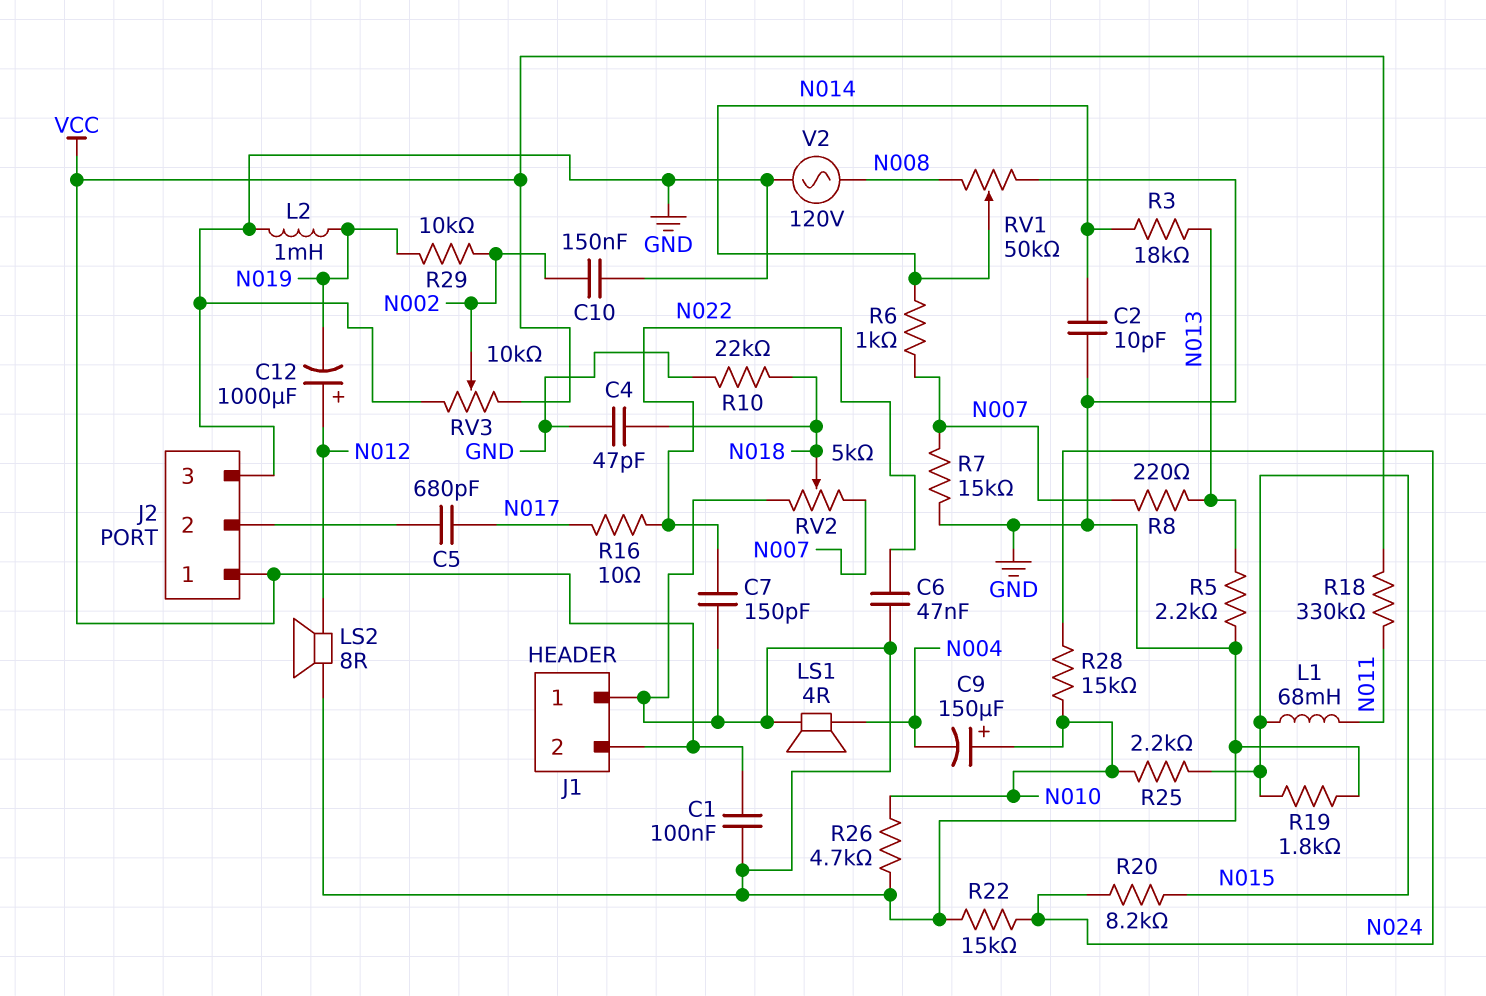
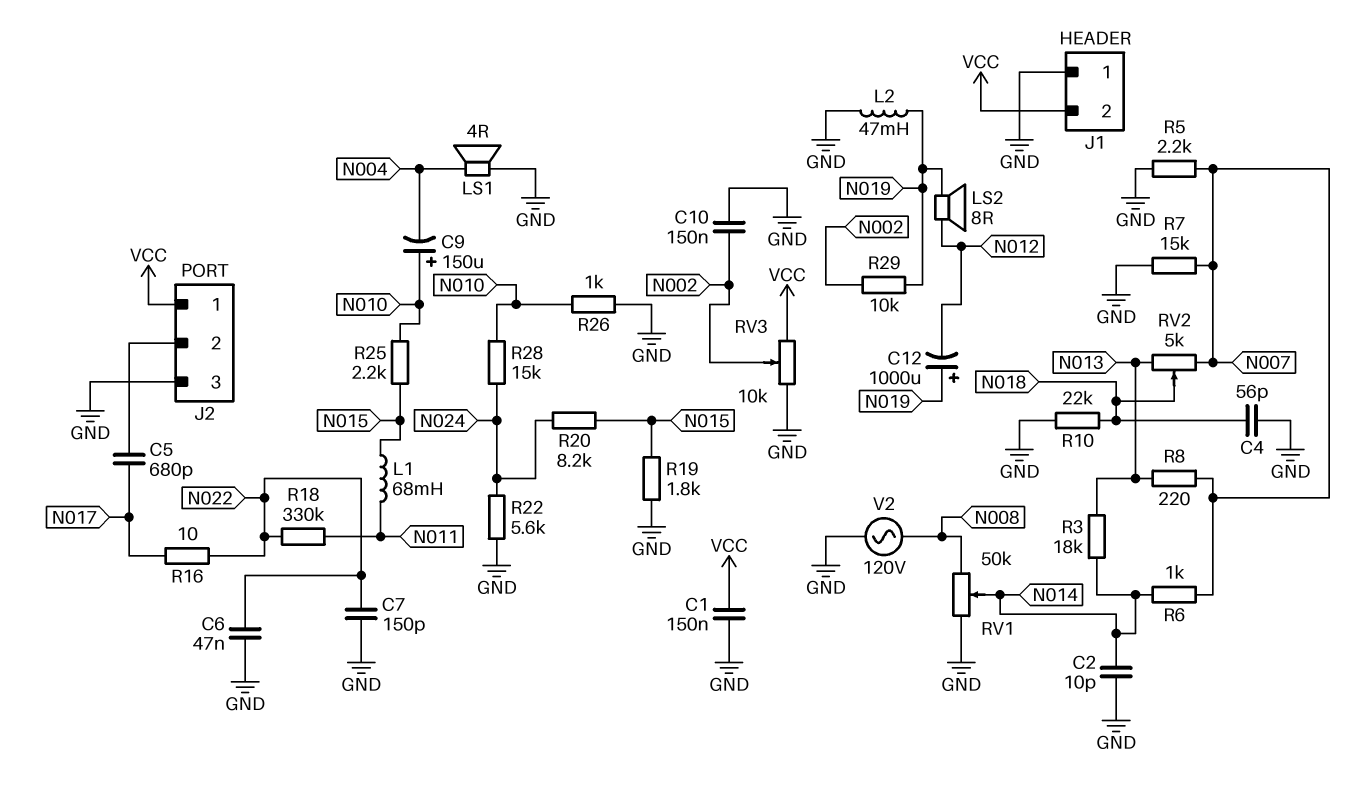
C1: 100nF (GND, VCC) -> 150nF (GND, VCC)
C4: 47pF (GND, N018) -> 56pF (GND, N018)
C12: 1000uF (plus N012, minus N019) -> 1000uF (plus N019, minus N012)
L2: 1mH (GND, N019) -> 47mH (GND, N019)
LS2: speaker 8R (GND, N012) -> speaker 8R (N012, N019)
R5: 2.2k (GND, N013) -> 2.2k (GND, N007)
R18: 330k (N011, VCC) -> 330k (N011, N022)
R22: 15k (GND, N024) -> 5.6k (GND, N024)
R26: 4.7k (GND, N010) -> 1k (GND, N010)
RV2: 5k (GND, N007, wiper N018) -> 5k (N007, N013, wiper N018)

